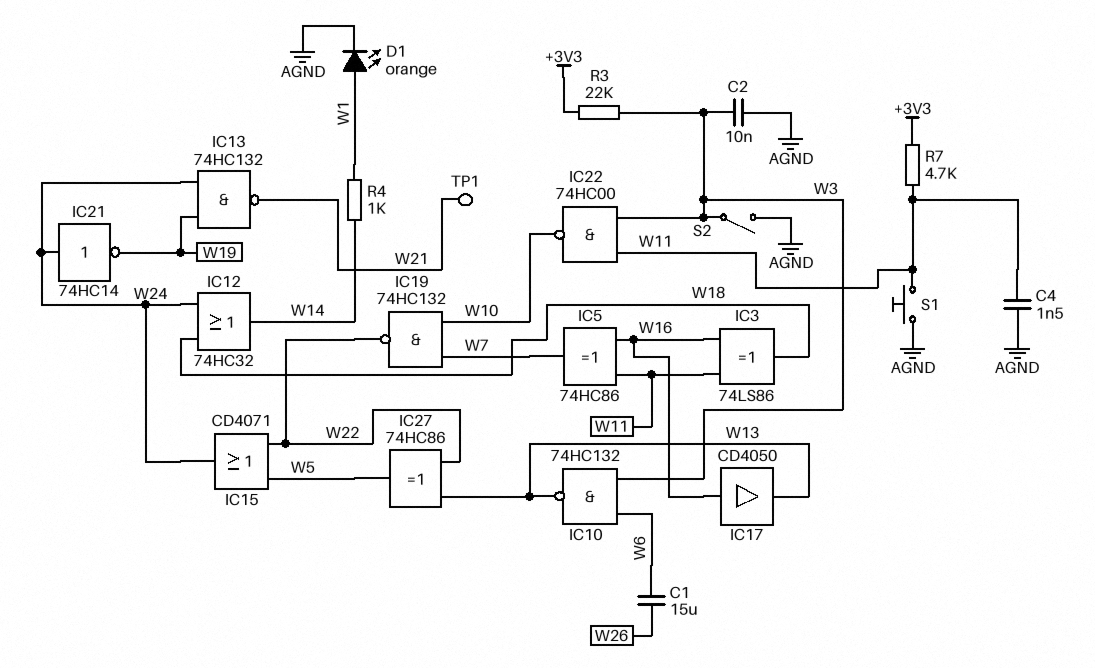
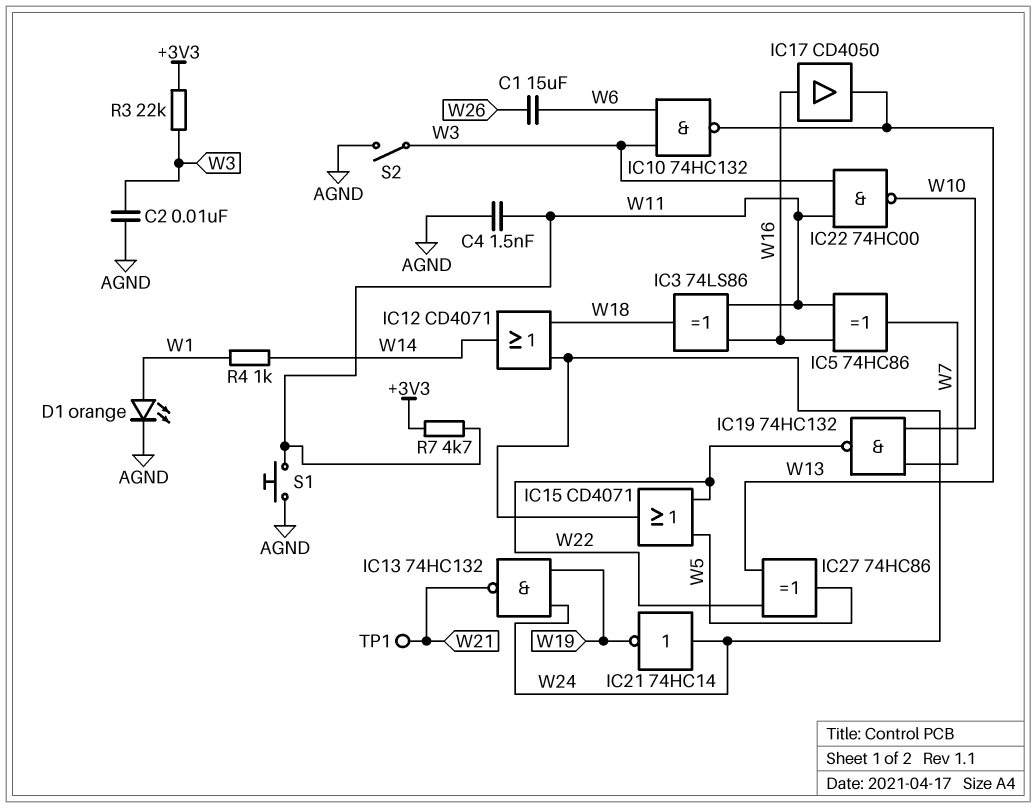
IC12: OR 74HC32 (in W18, in W24, out W14) -> OR CD4071 (in W18, in W24, out W14)

